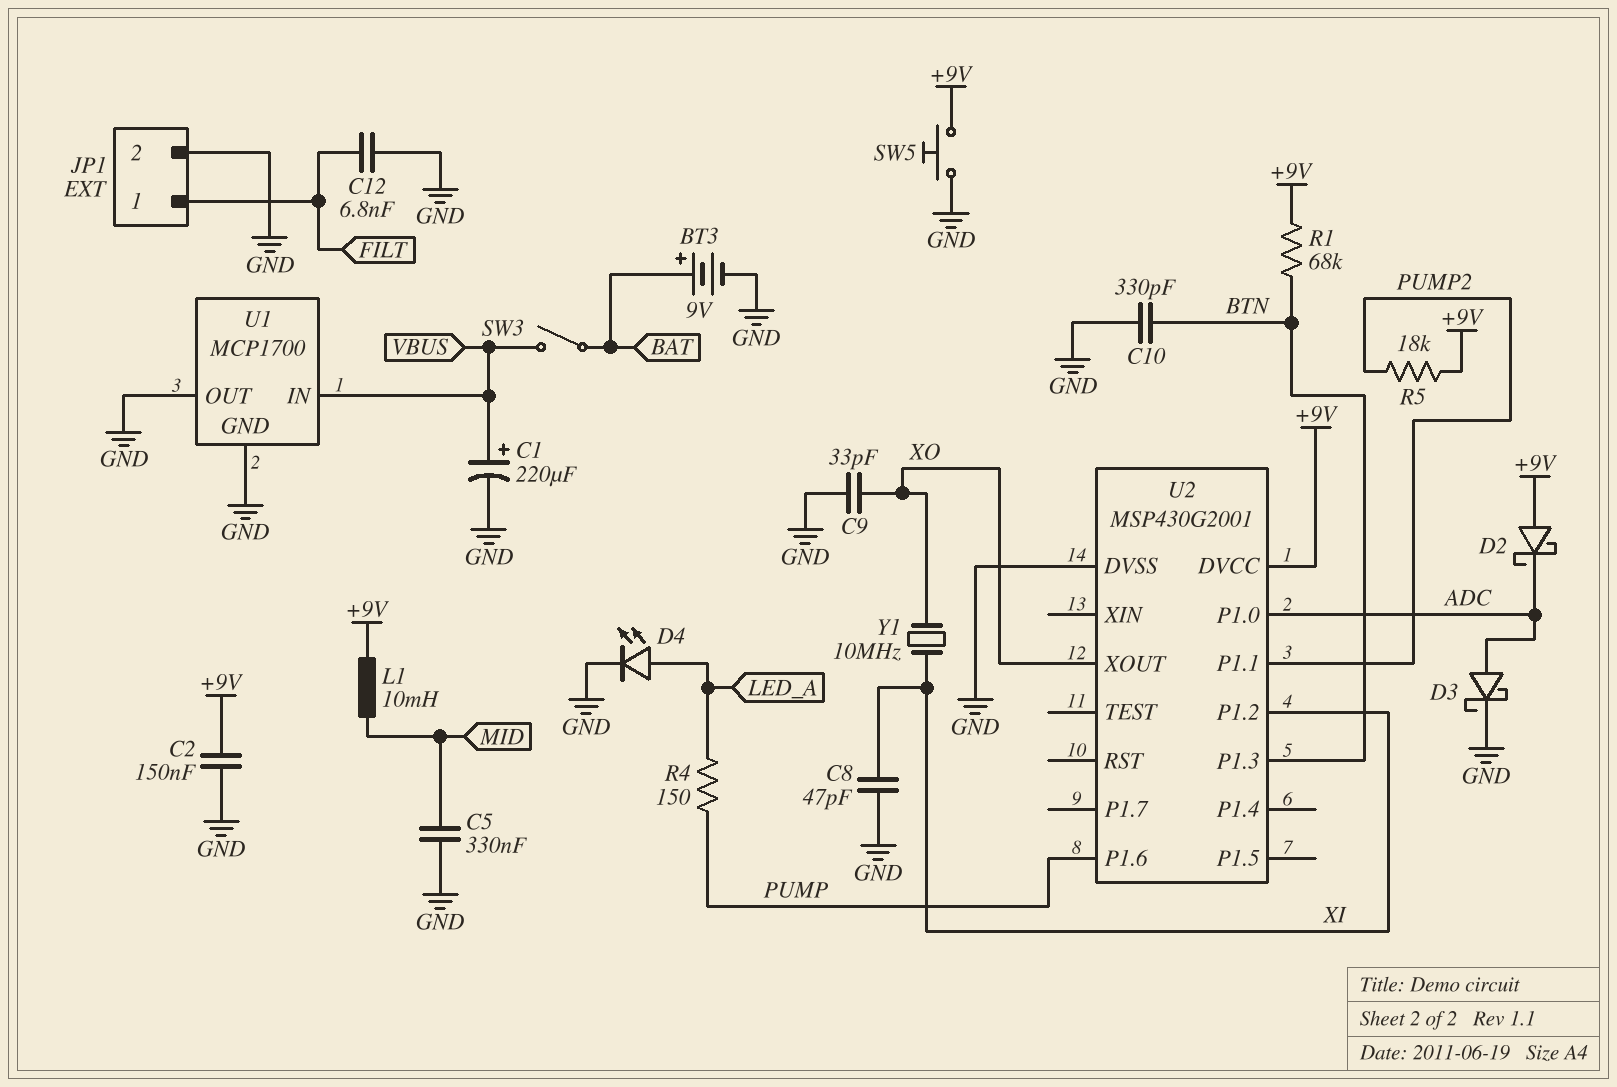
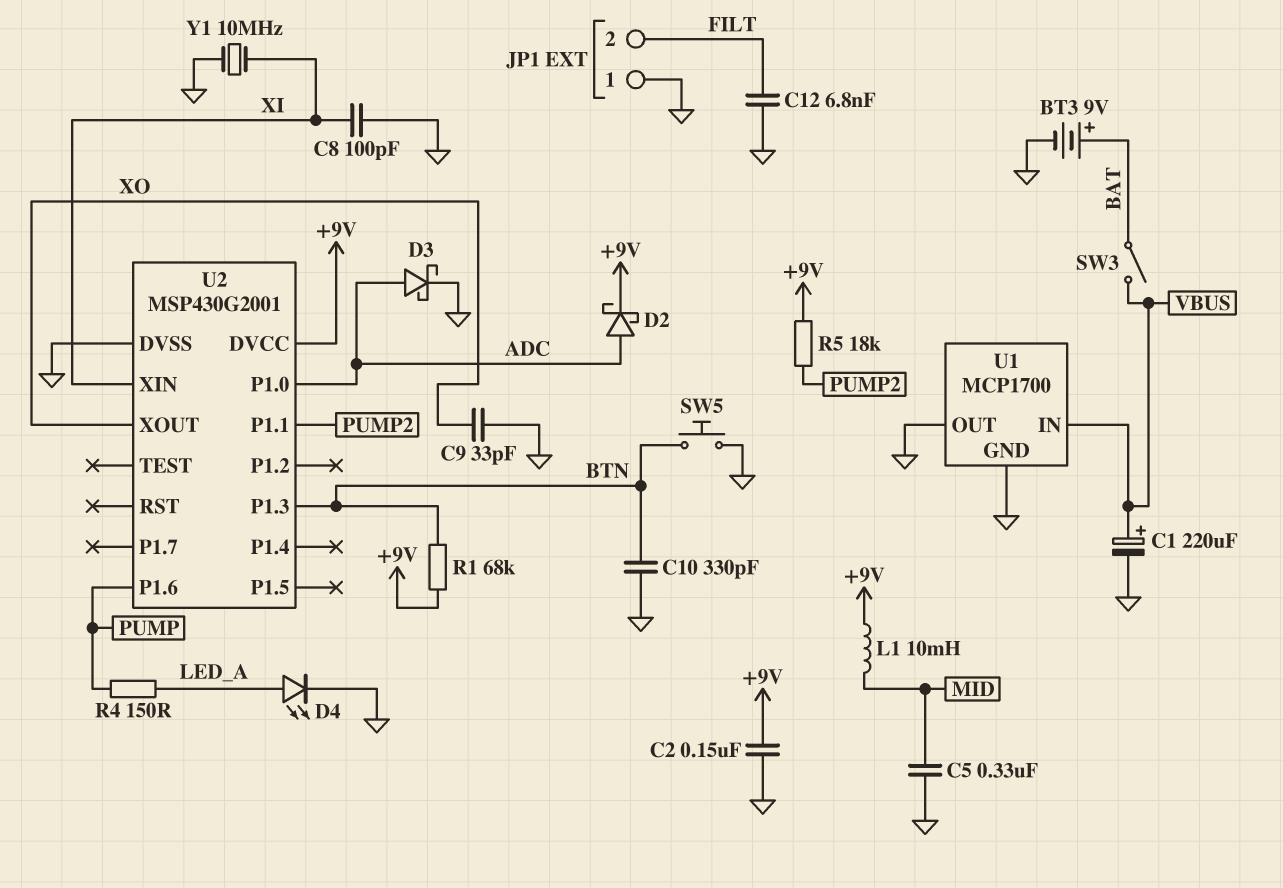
C8: 47pF (GND, XI) -> 100pF (GND, XI)
D2: schottky (A +9V, K ADC) -> schottky (A ADC, K +9V)
JP1 pin 1: FILT -> GND
JP1 pin 2: GND -> FILT
SW5: button (+9V, GND) -> button (BTN, GND)
U2 pin P1.2: XI -> none
U2 pin XIN: none -> XI
Y1: 10MHz (XI, XO) -> 10MHz (GND, XI)

